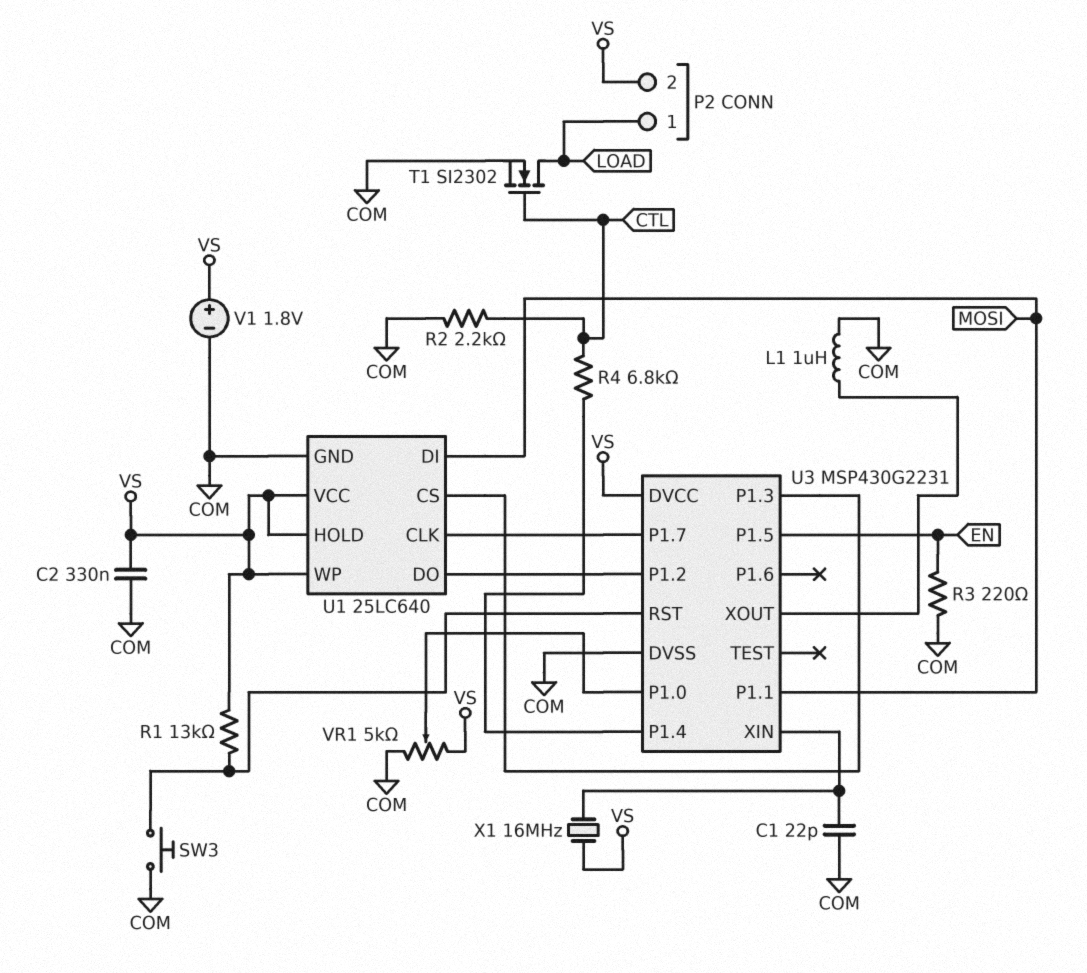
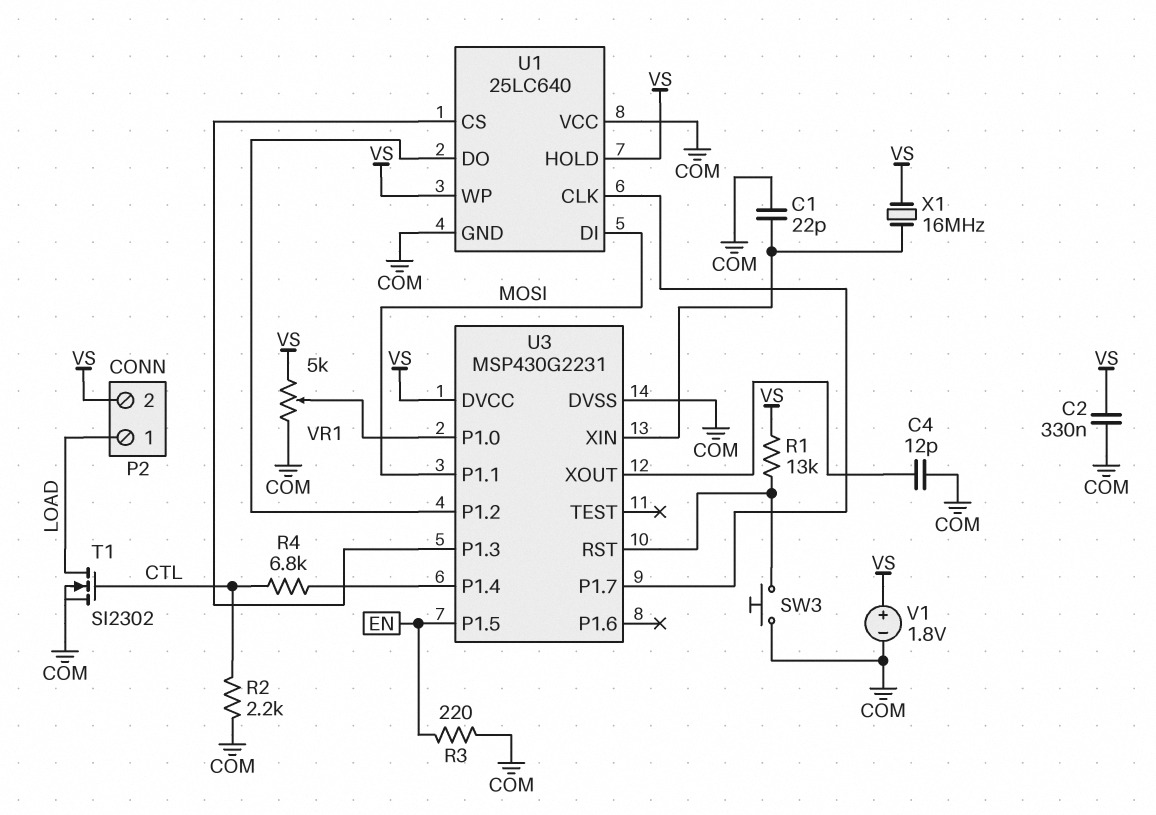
C4: none -> 12pF (COM, U3/XOUT)
L1: 1uH (COM, U3/XOUT) -> none
U1 pin VCC: VS -> COM

